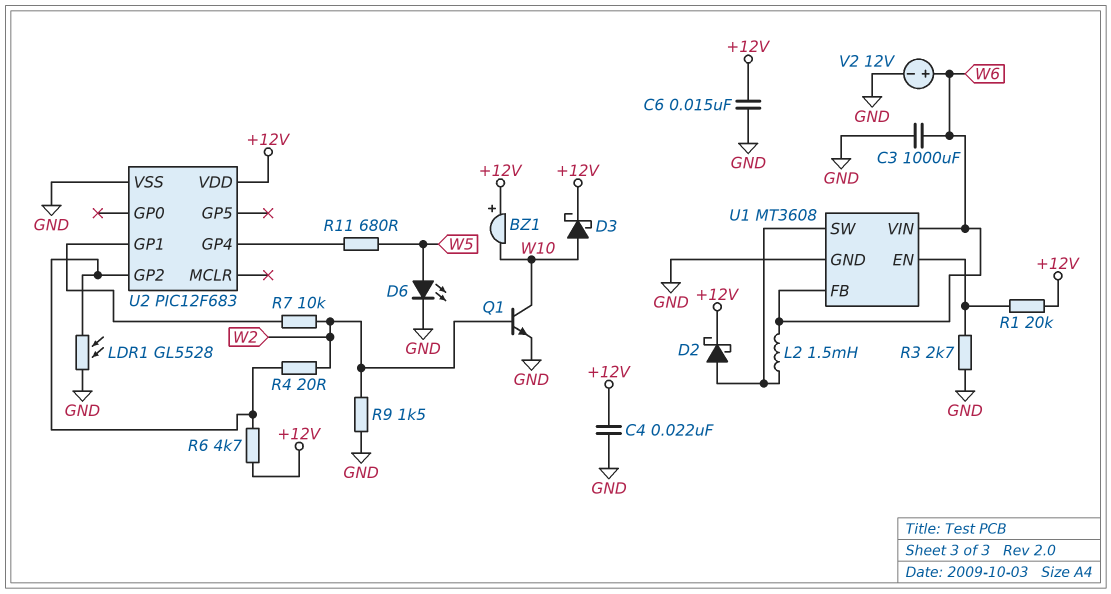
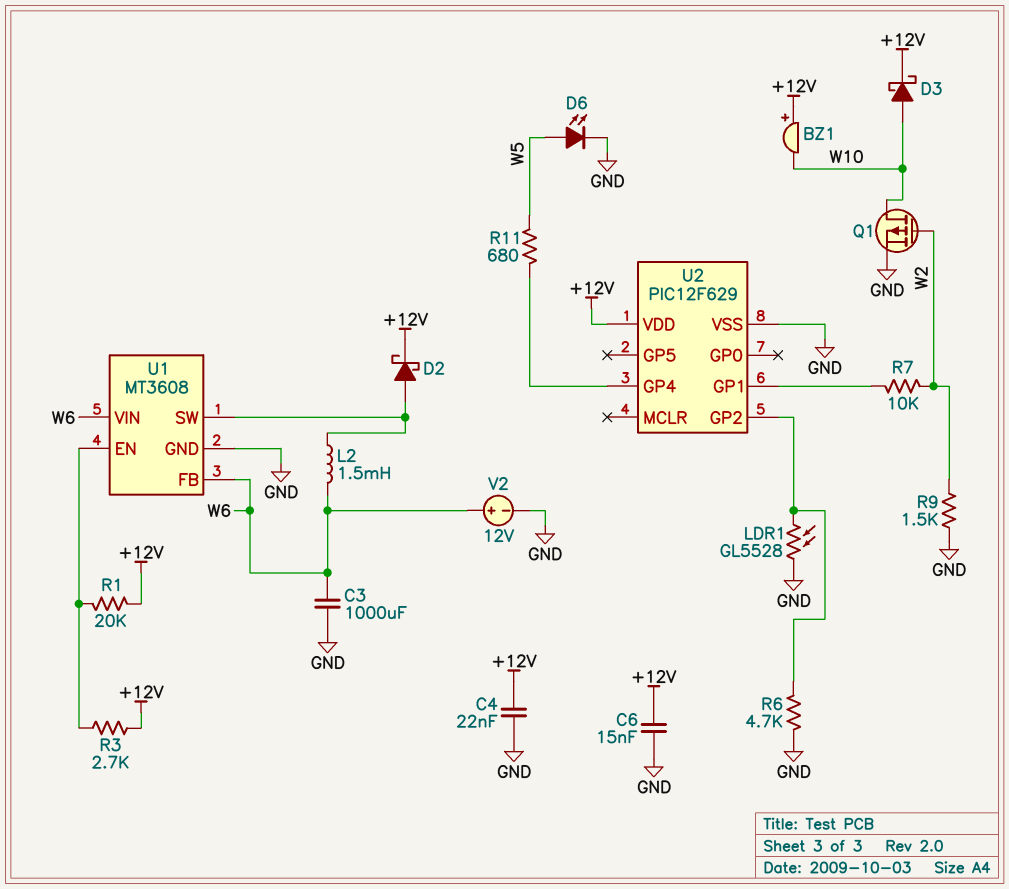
Q1: NPN (B W2, C W10, E GND) -> PMOS (G W2, D W10, S GND)
R3: 2.7k (GND, U1/EN) -> 2.7k (+12V, U1/EN)
R4: 20 (U2/GP2, W2) -> none
R6: 4.7k (+12V, U2/GP2) -> 4.7k (GND, U2/GP2)
U2: PIC12F683 -> PIC12F629

